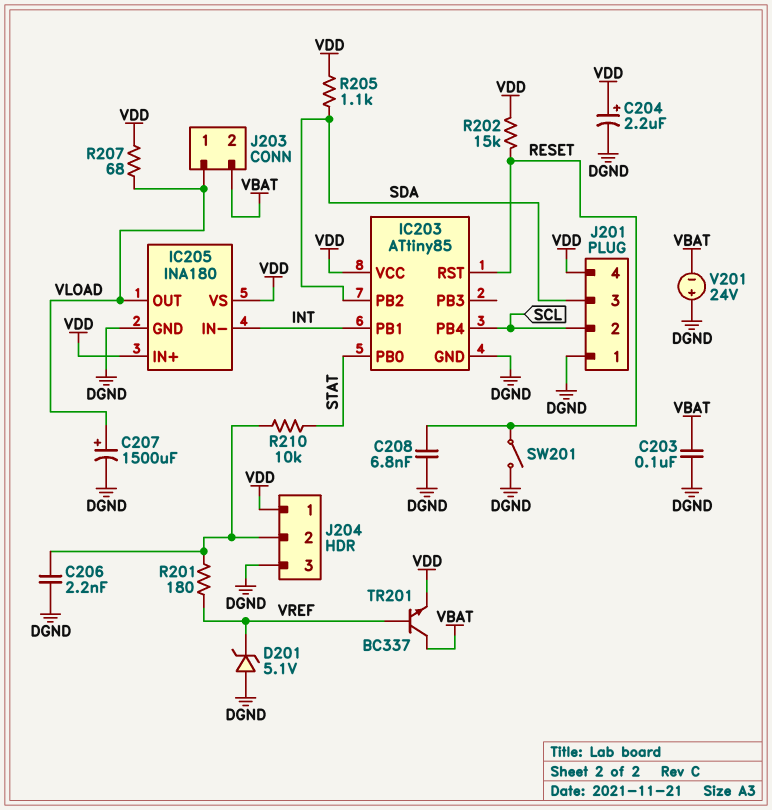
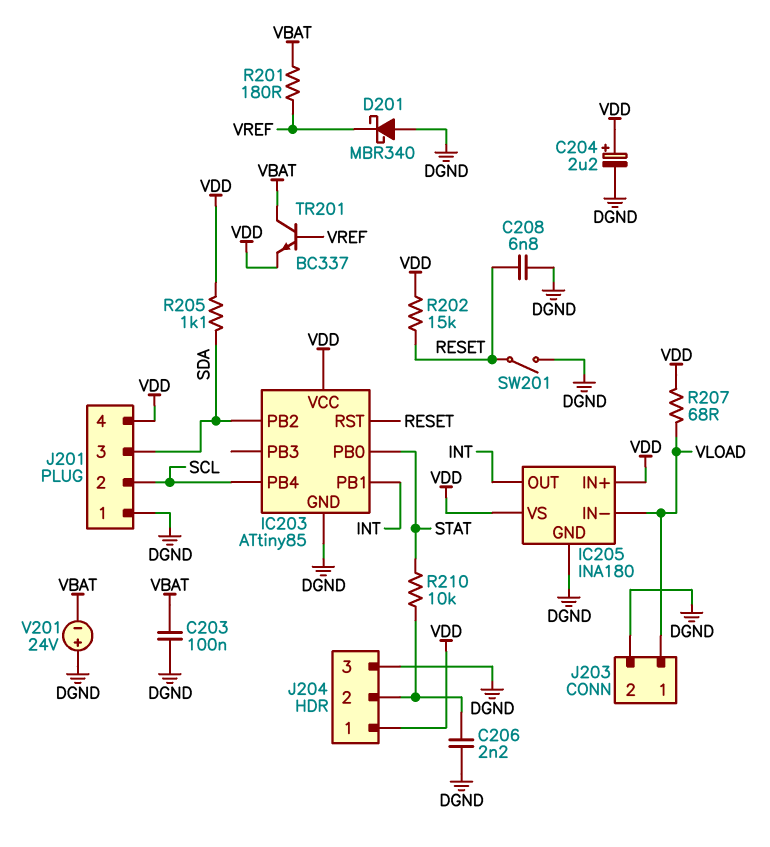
C207: 1500uF (plus VLOAD, minus DGND) -> none
D201: zener 5.1V (A DGND, K VREF) -> schottky MBR340 (A DGND, K VREF)
IC205 pin IN-: INT -> VLOAD
IC205 pin OUT: VLOAD -> INT
J203 pin 2: VBAT -> DGND
R201: 180 (J204/2, VREF) -> 180 (VBAT, VREF)

